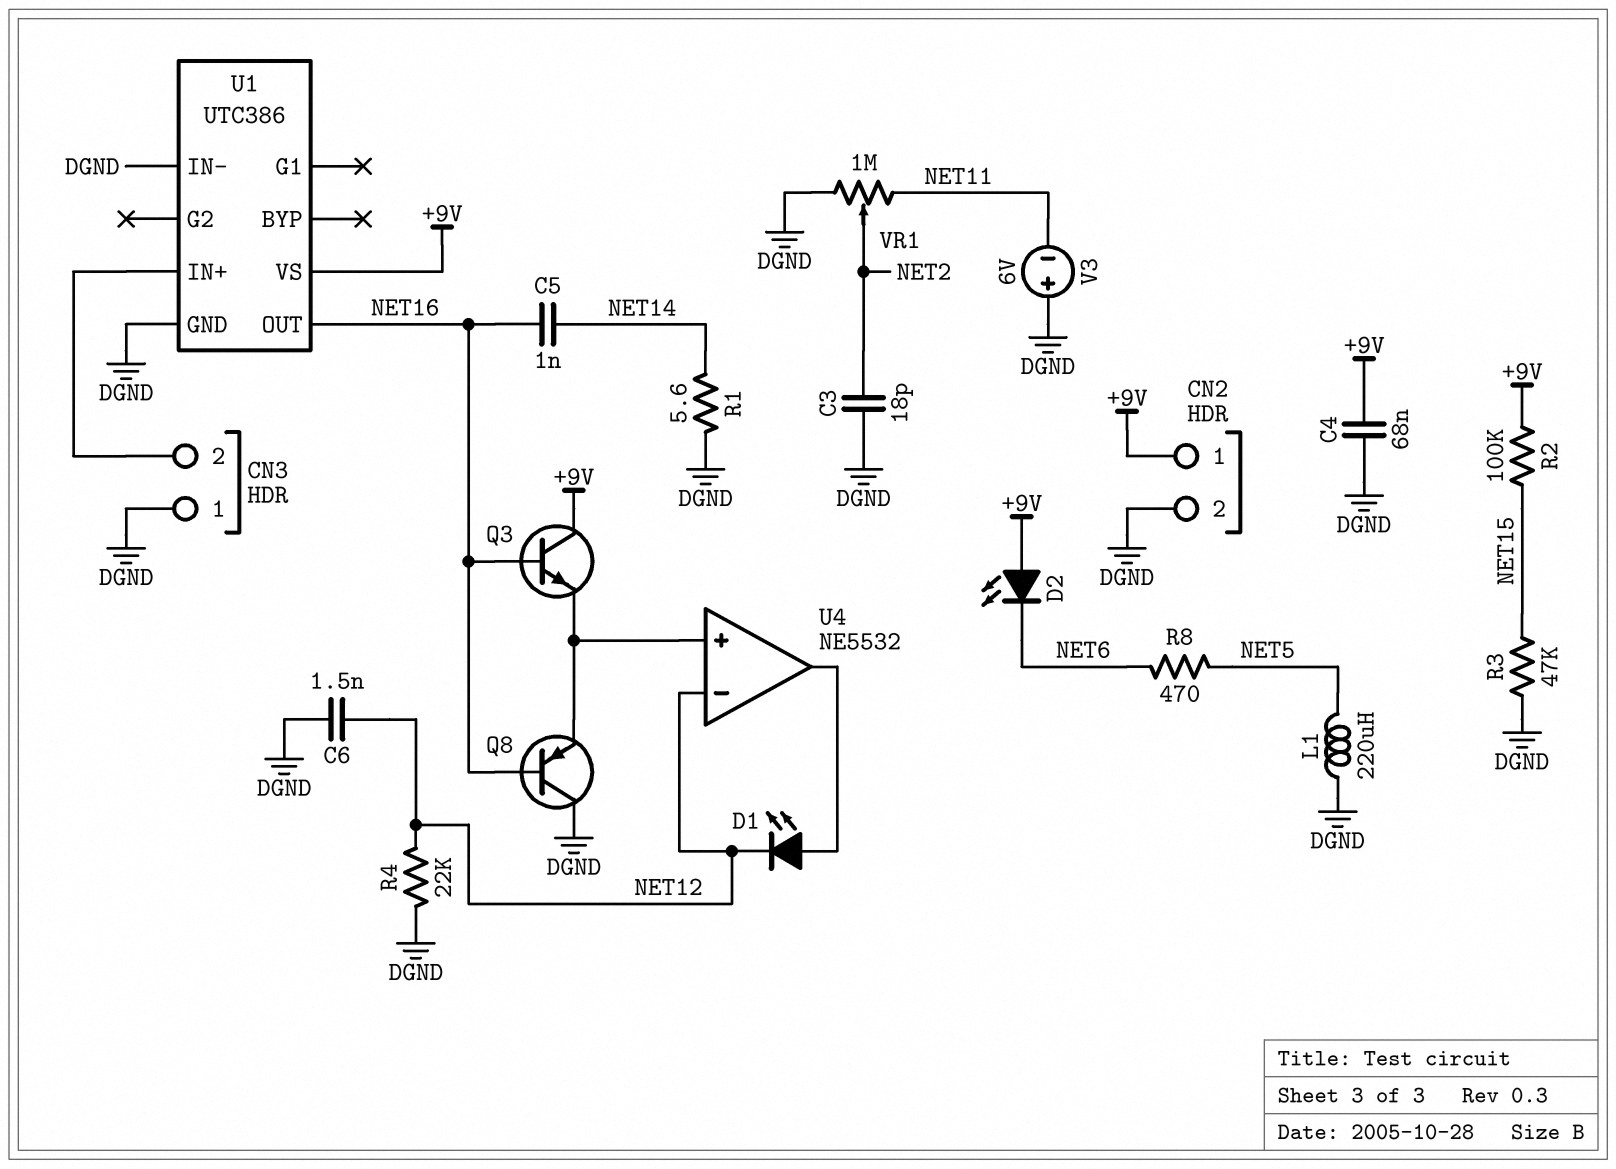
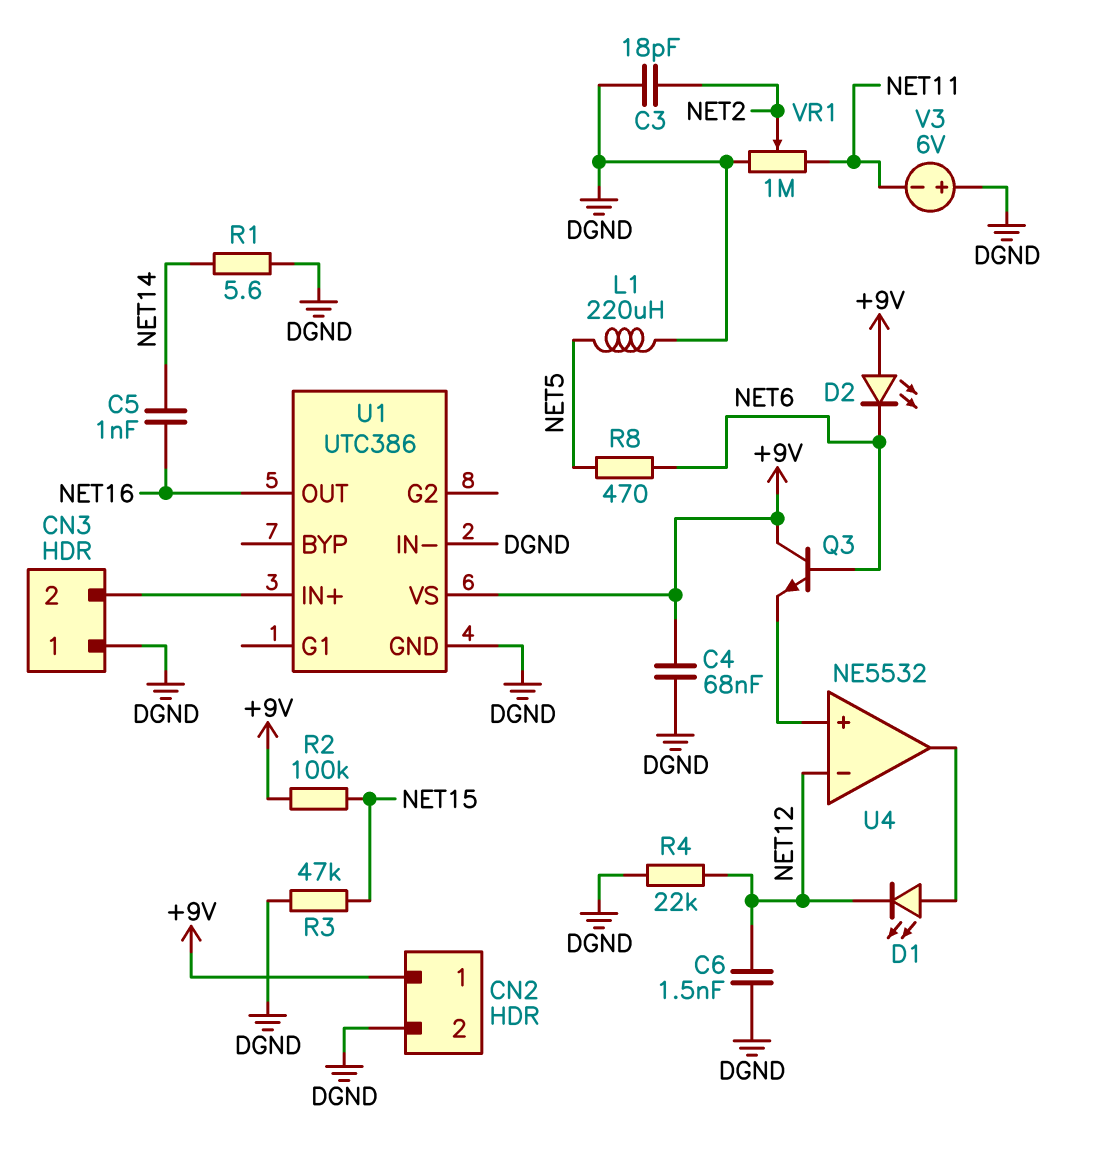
Q3: NPN (B NET16, C +9V, E U4/in+) -> NPN (B NET6, C +9V, E U4/in+)
Q8: PNP (B NET16, C DGND, E U4/in+) -> none

